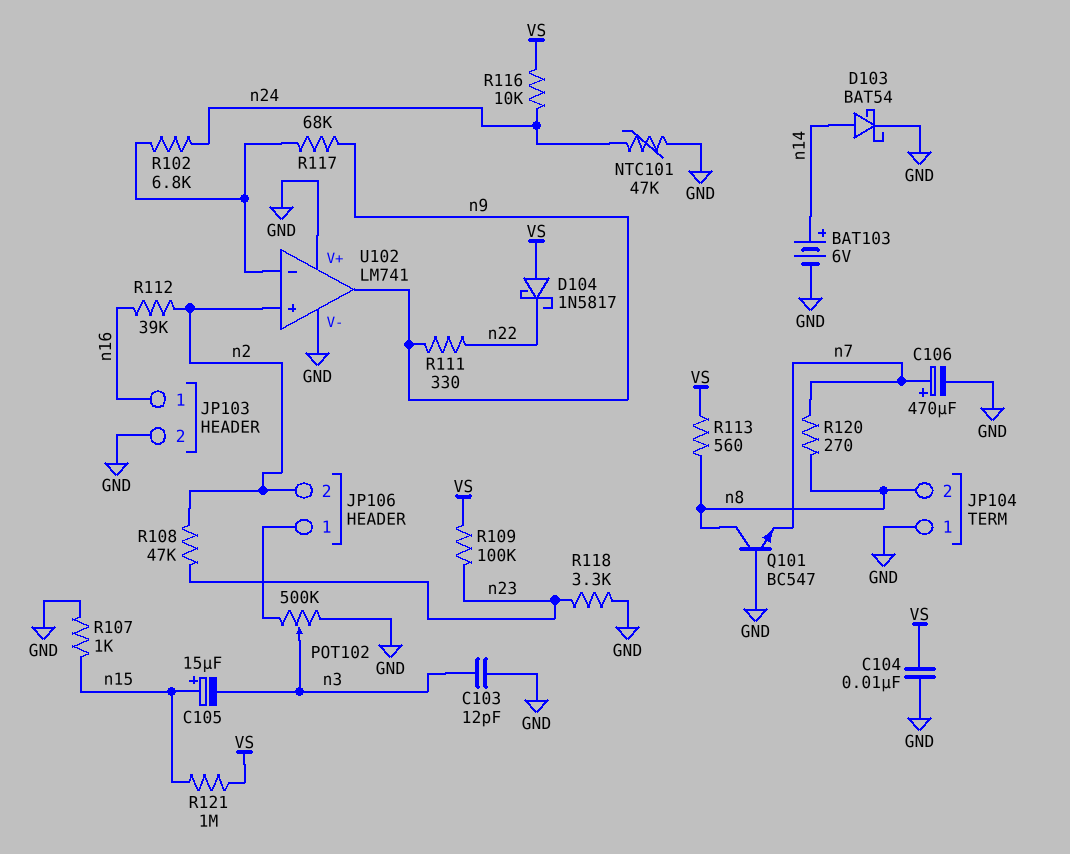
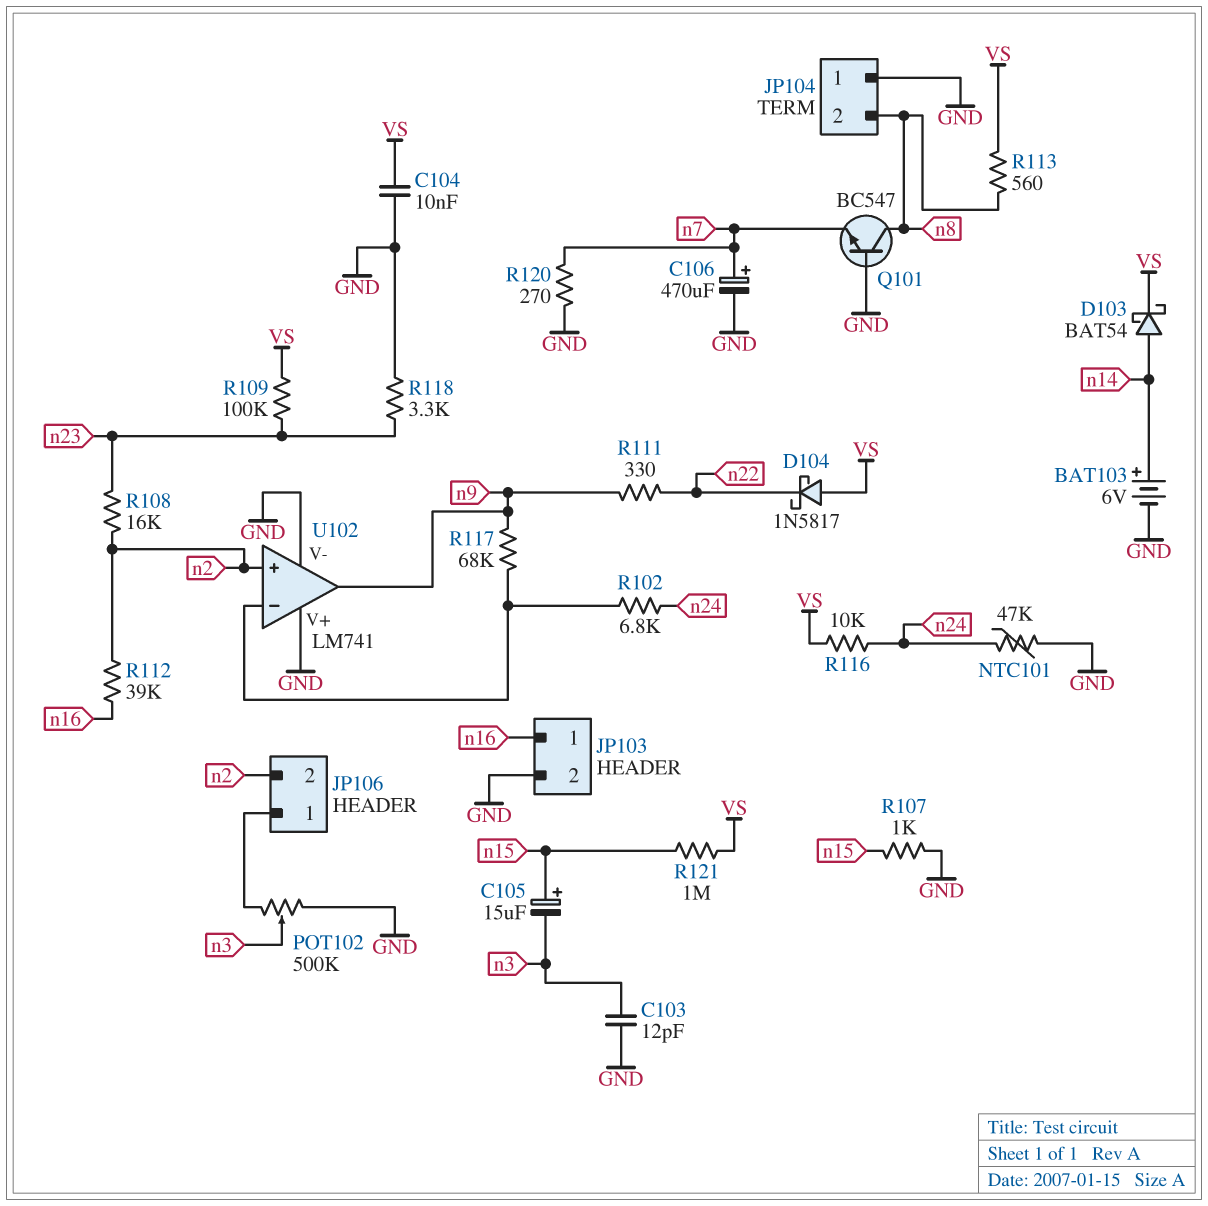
D103: schottky BAT54 (A n14, K GND) -> schottky BAT54 (A n14, K VS)
R108: 47k (n2, n23) -> 16k (n2, n23)
R120: 270 (n7, n8) -> 270 (GND, n7)

